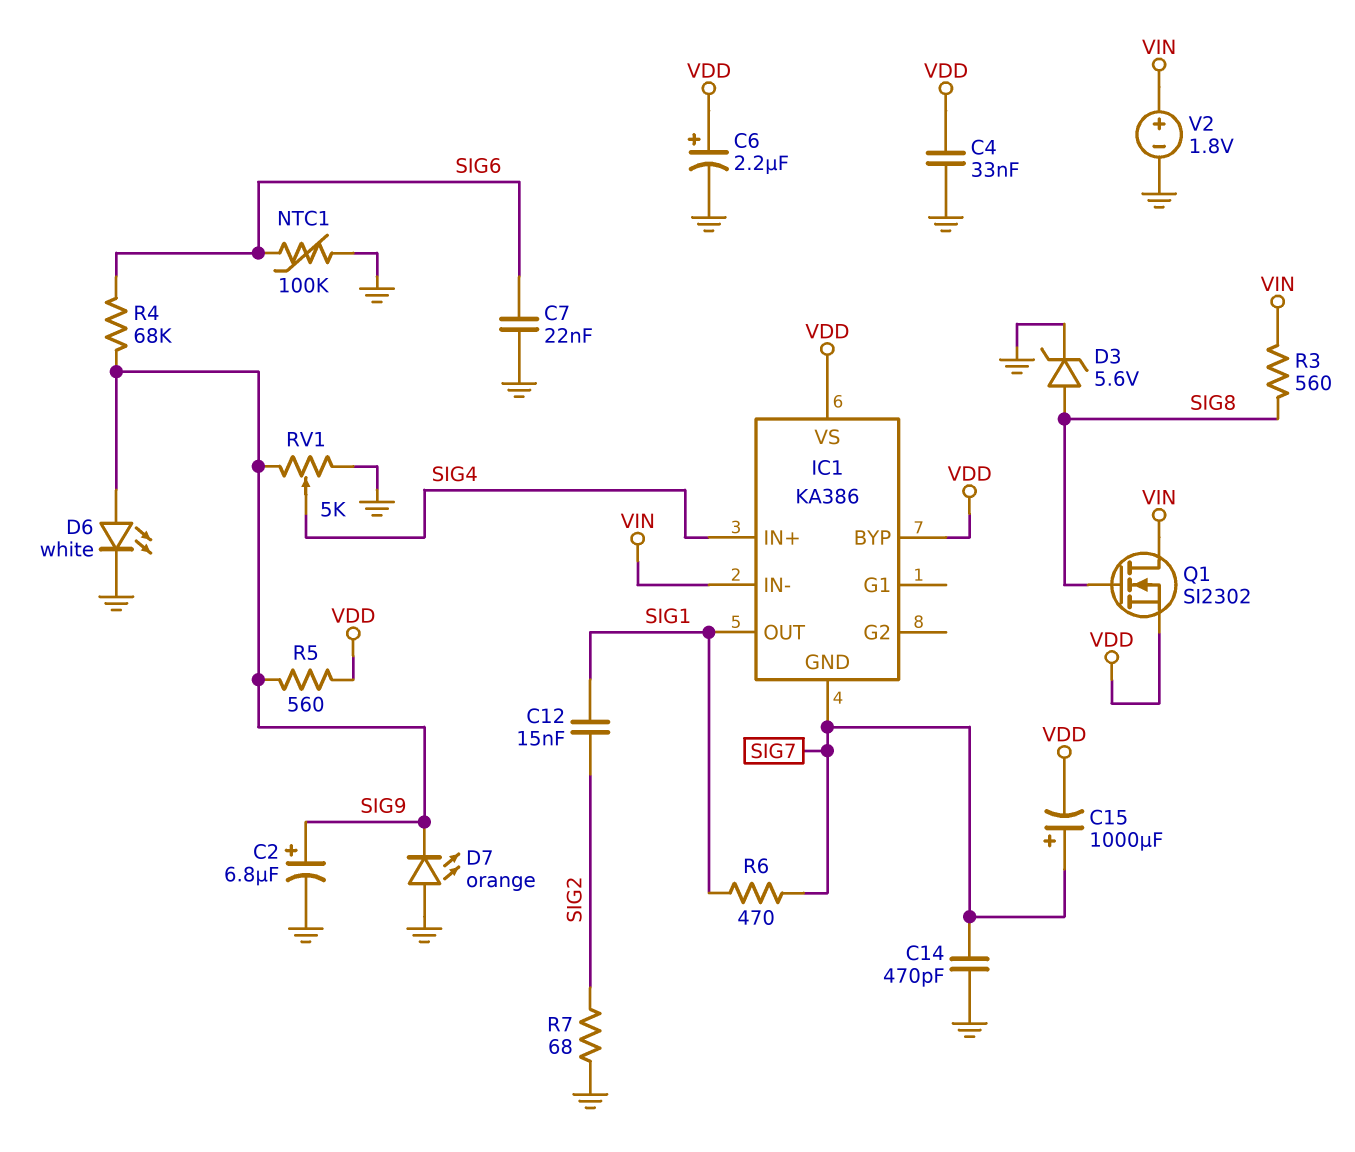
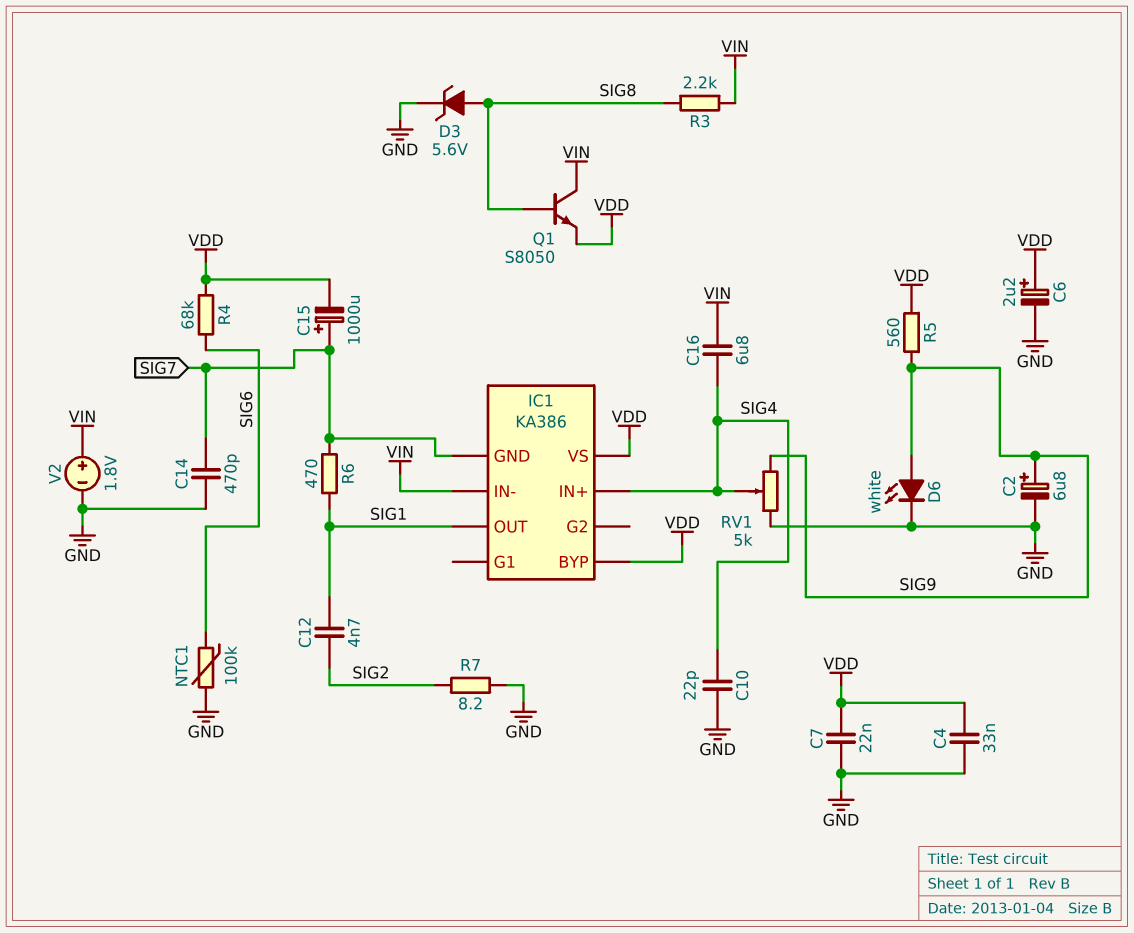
C7: 22nF (GND, SIG6) -> 22nF (GND, VDD)
C10: none -> 22pF (GND, SIG4)
C12: 15nF (SIG1, SIG2) -> 4.7nF (SIG1, SIG2)
C16: none -> 6.8uF (SIG4, VIN)
D7: LED orange (A GND, K SIG9) -> none
Q1: NMOS SI2302 (G SIG8, D VIN, S VDD) -> NPN S8050 (B SIG8, C VIN, E VDD)
R3: 560 (SIG8, VIN) -> 2.2k (SIG8, VIN)
R4: 68k (SIG6, SIG9) -> 68k (SIG6, VDD)
R7: 68 (GND, SIG2) -> 8.2 (GND, SIG2)

